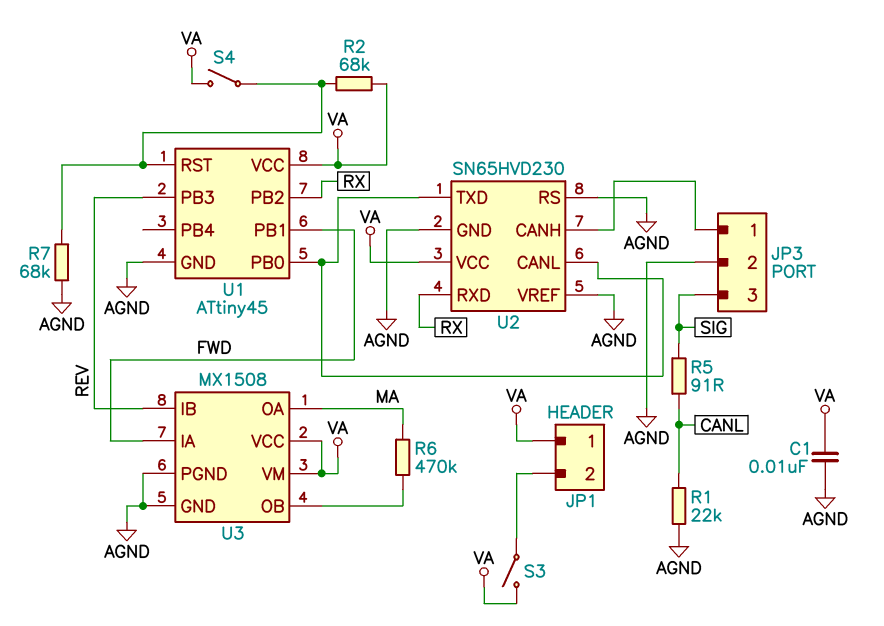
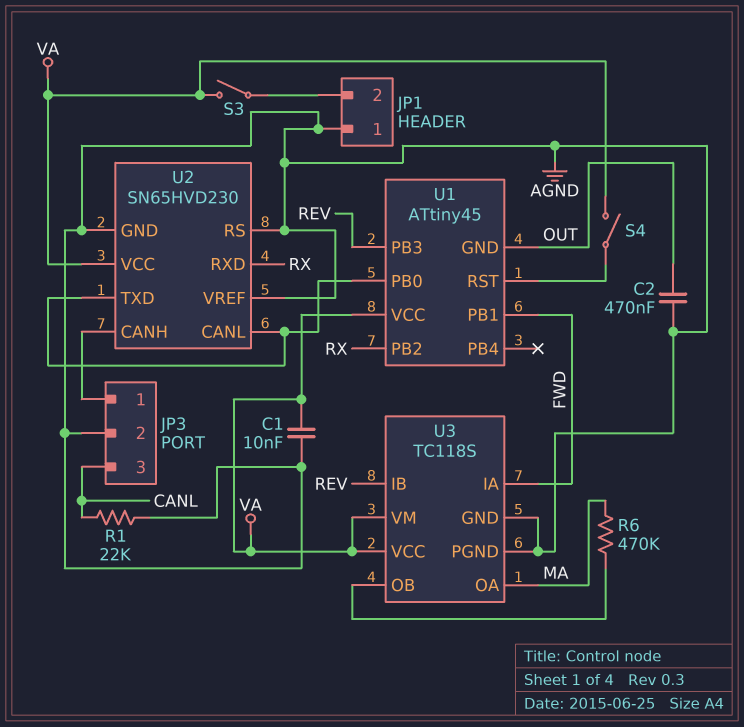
C2: none -> 470nF (AGND, OUT)
JP1 pin 1: VA -> AGND
JP3 pin 3: SIG -> CANL
R2: 68k (U1/RST, VA) -> none
R5: 91 (CANL, SIG) -> none
R7: 68k (AGND, U1/RST) -> none
U1 pin GND: AGND -> OUT
U3: MX1508 -> TC118S

